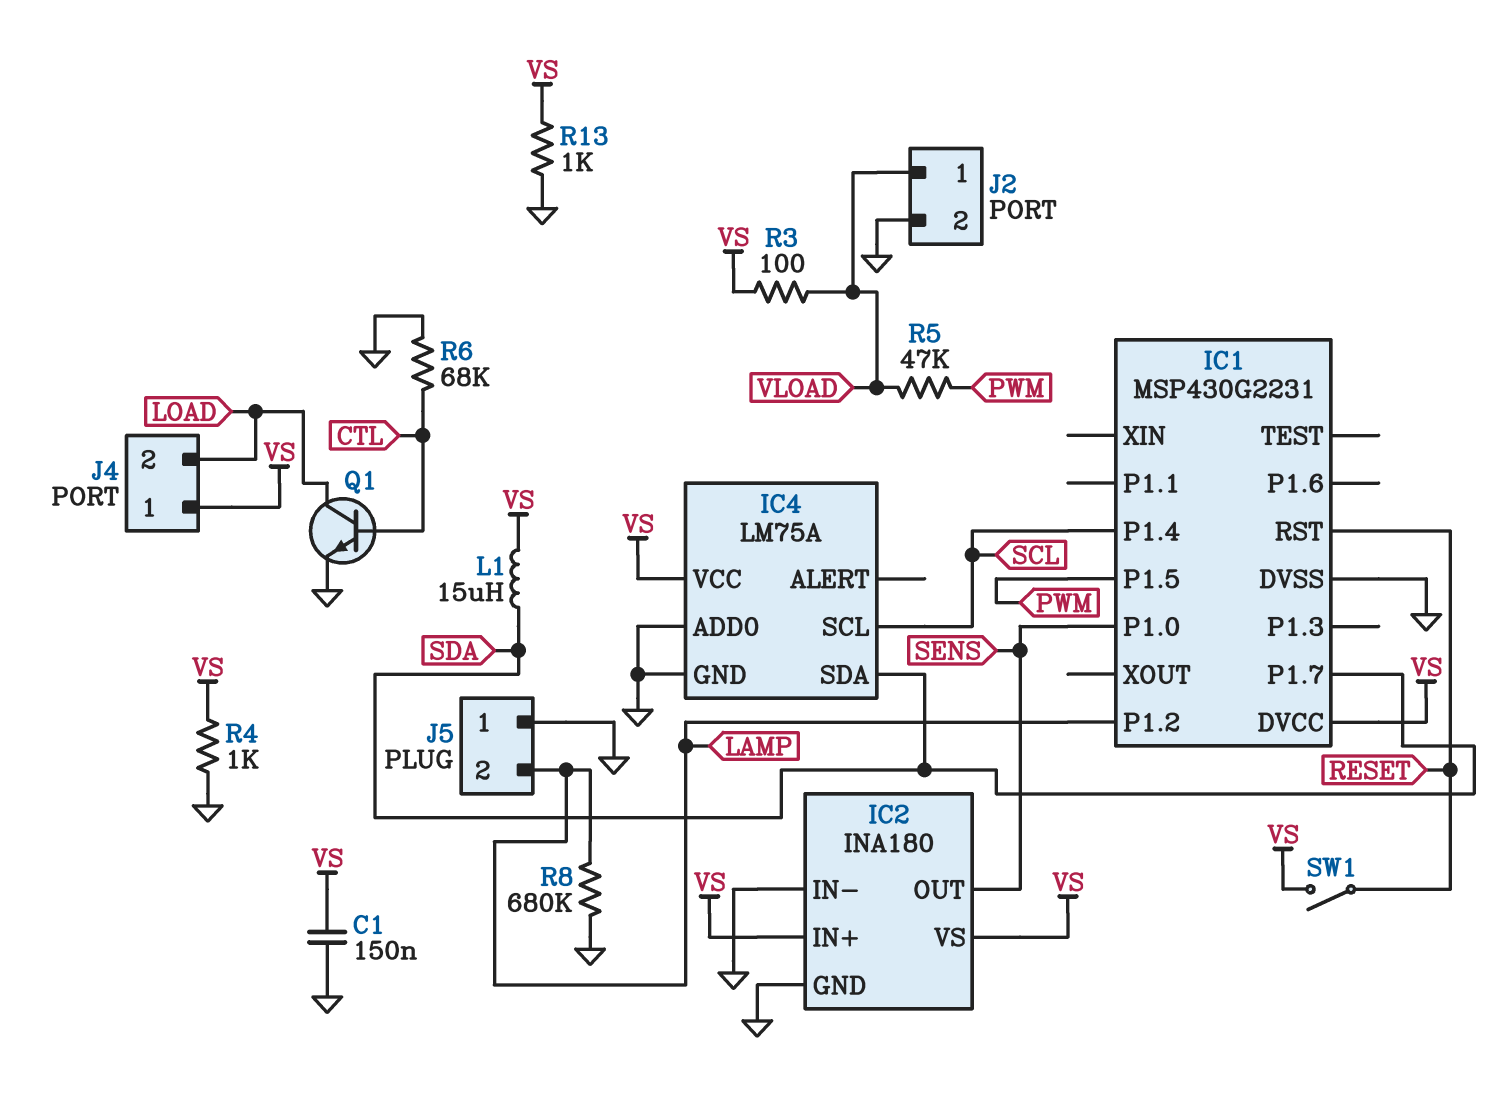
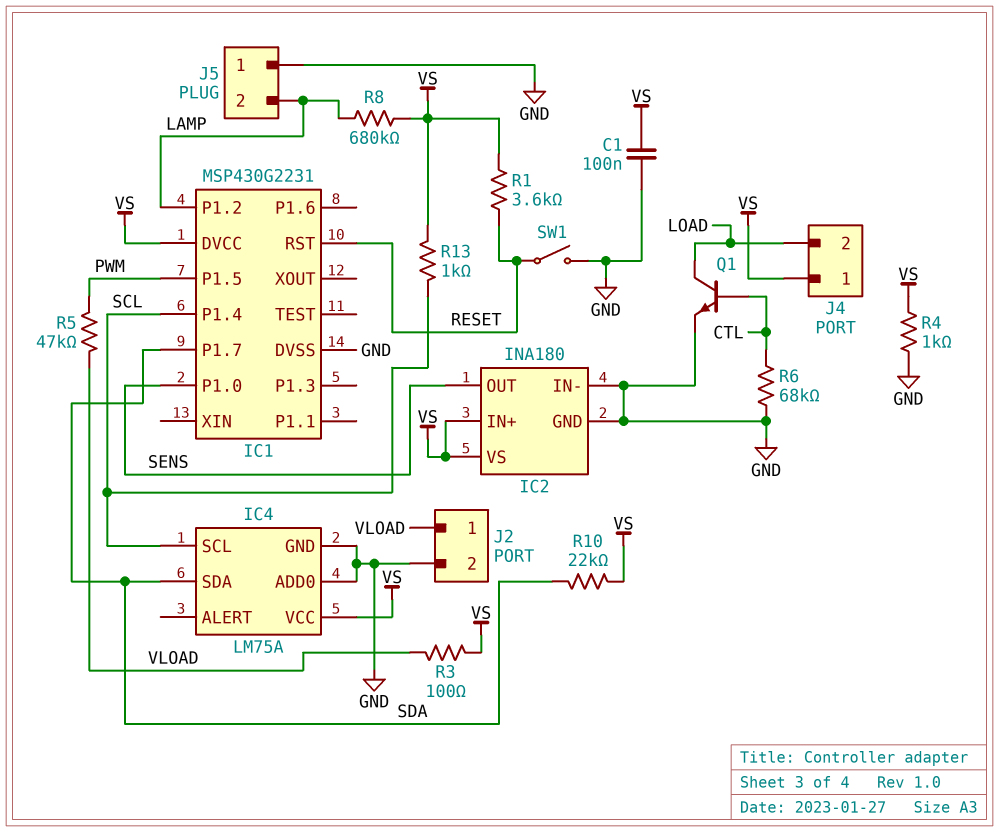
C1: 150nF (GND, VS) -> 100nF (GND, VS)
L1: 15uH (SDA, VS) -> none
R1: none -> 3.6k (RESET, VS)
R8: 680k (GND, LAMP) -> 680k (LAMP, VS)
R10: none -> 22k (SDA, VS)
R13: 1k (GND, VS) -> 1k (SCL, VS)
SW1: switch (RESET, VS) -> switch (GND, RESET)

